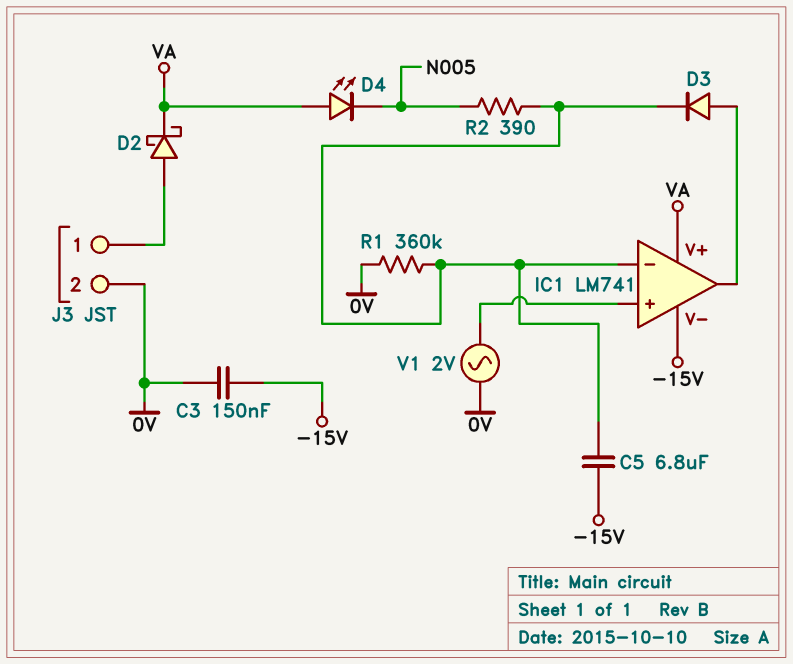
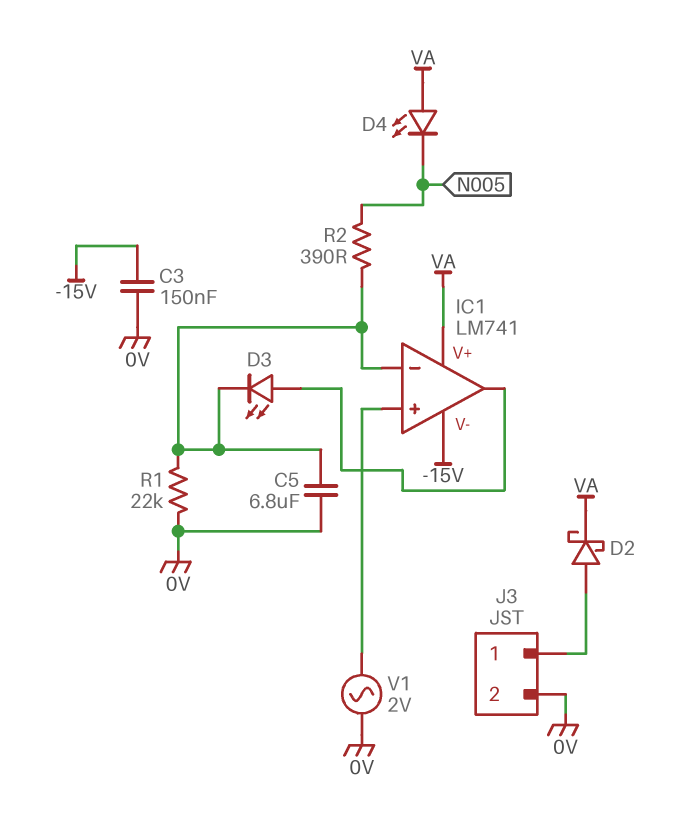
C5: 6.8uF (-15V, IC1/in-) -> 6.8uF (0V, IC1/in-)
D3: diode (A IC1/out, K IC1/in-) -> LED (A IC1/out, K IC1/in-)
R1: 360k (0V, IC1/in-) -> 22k (0V, IC1/in-)

